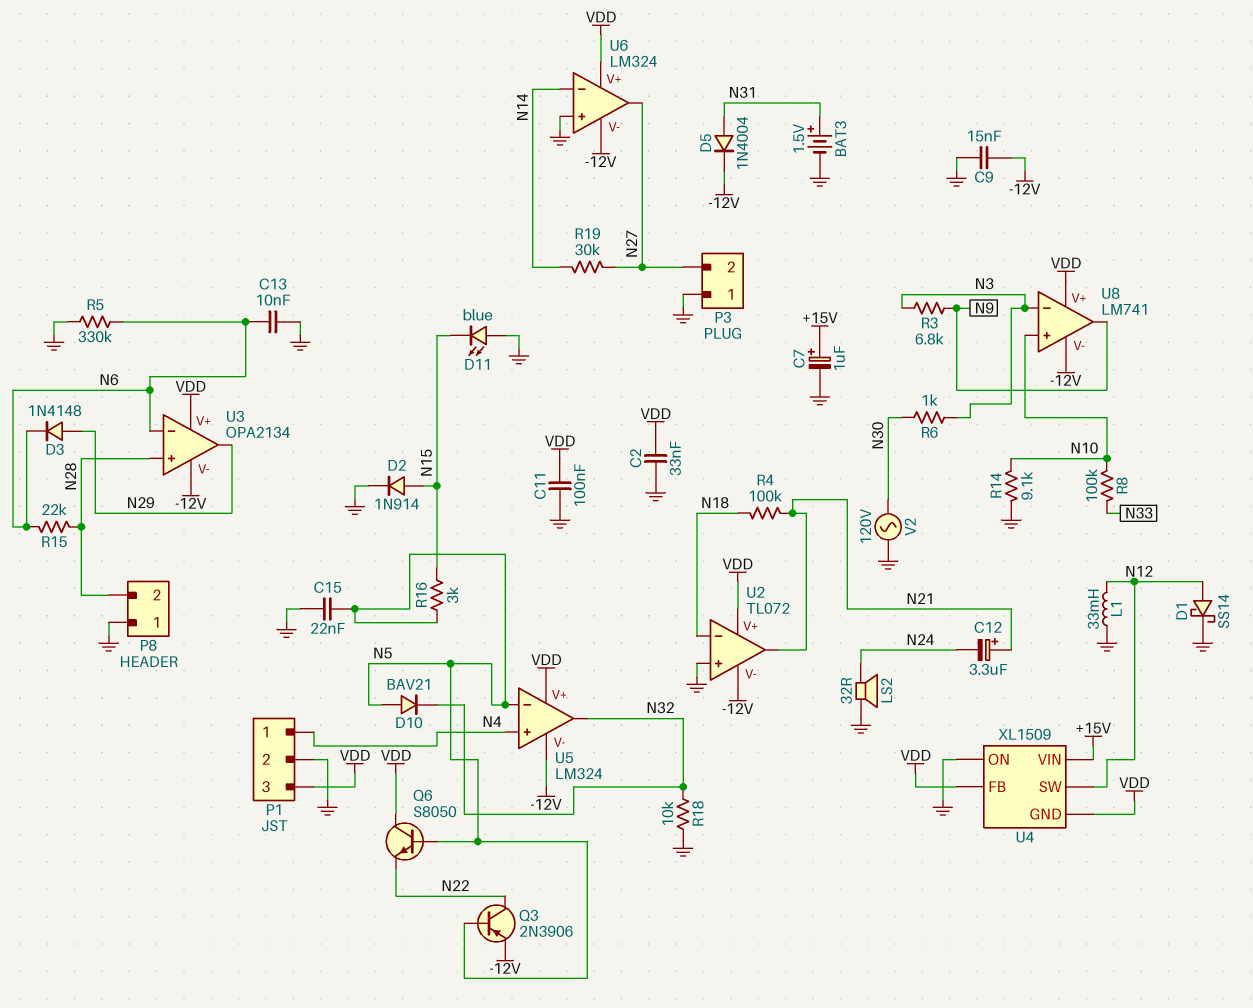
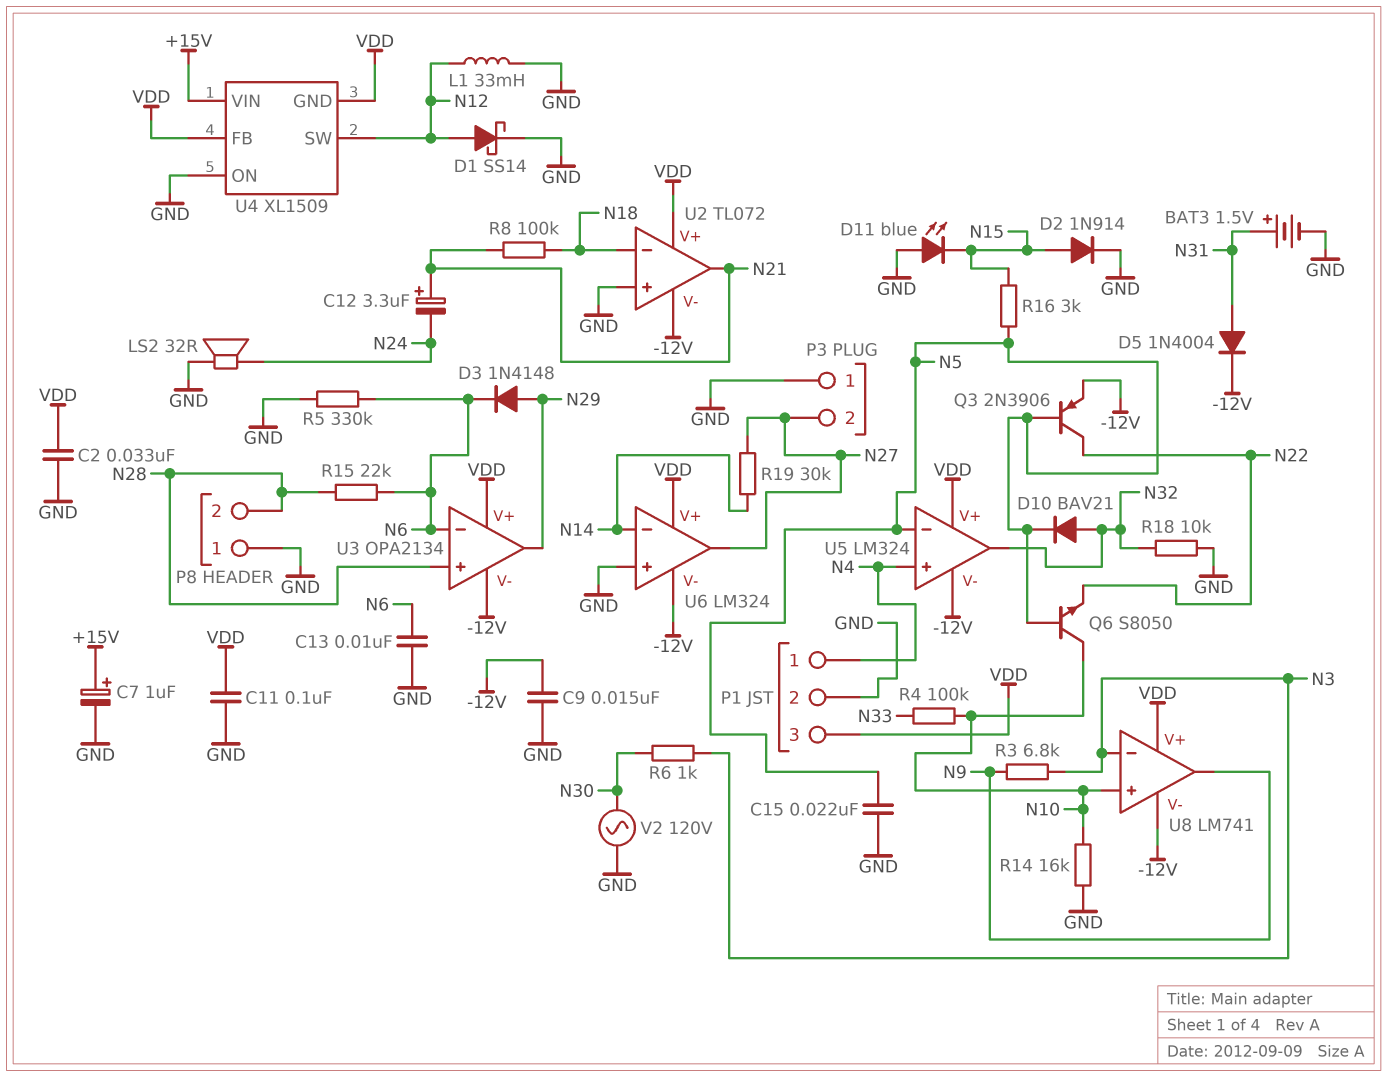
D10: diode BAV21 (A N5, K N32) -> diode BAV21 (A N32, K N5)
Q6: NPN S8050 (B N5, C VDD, E N22) -> NPN S8050 (B N5, C N10, E N22)
R4: 100k (N18, N21) -> 100k (N10, N33)
R8: 100k (N10, N33) -> 100k (N18, N21)
R14: 9.1k (GND, N10) -> 16k (GND, N10)

